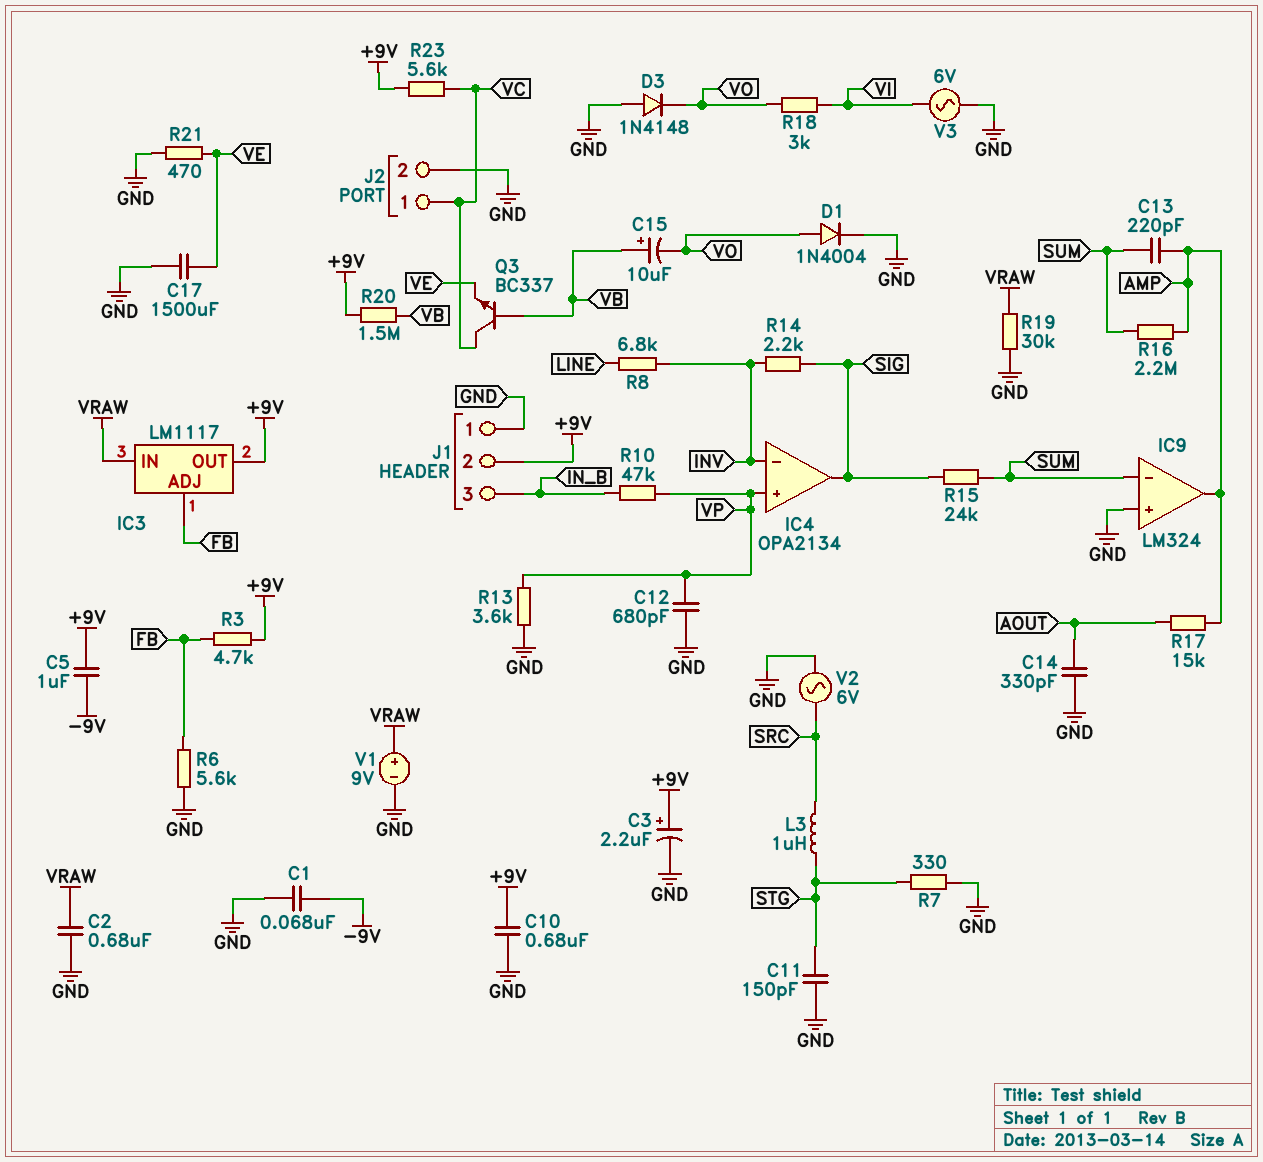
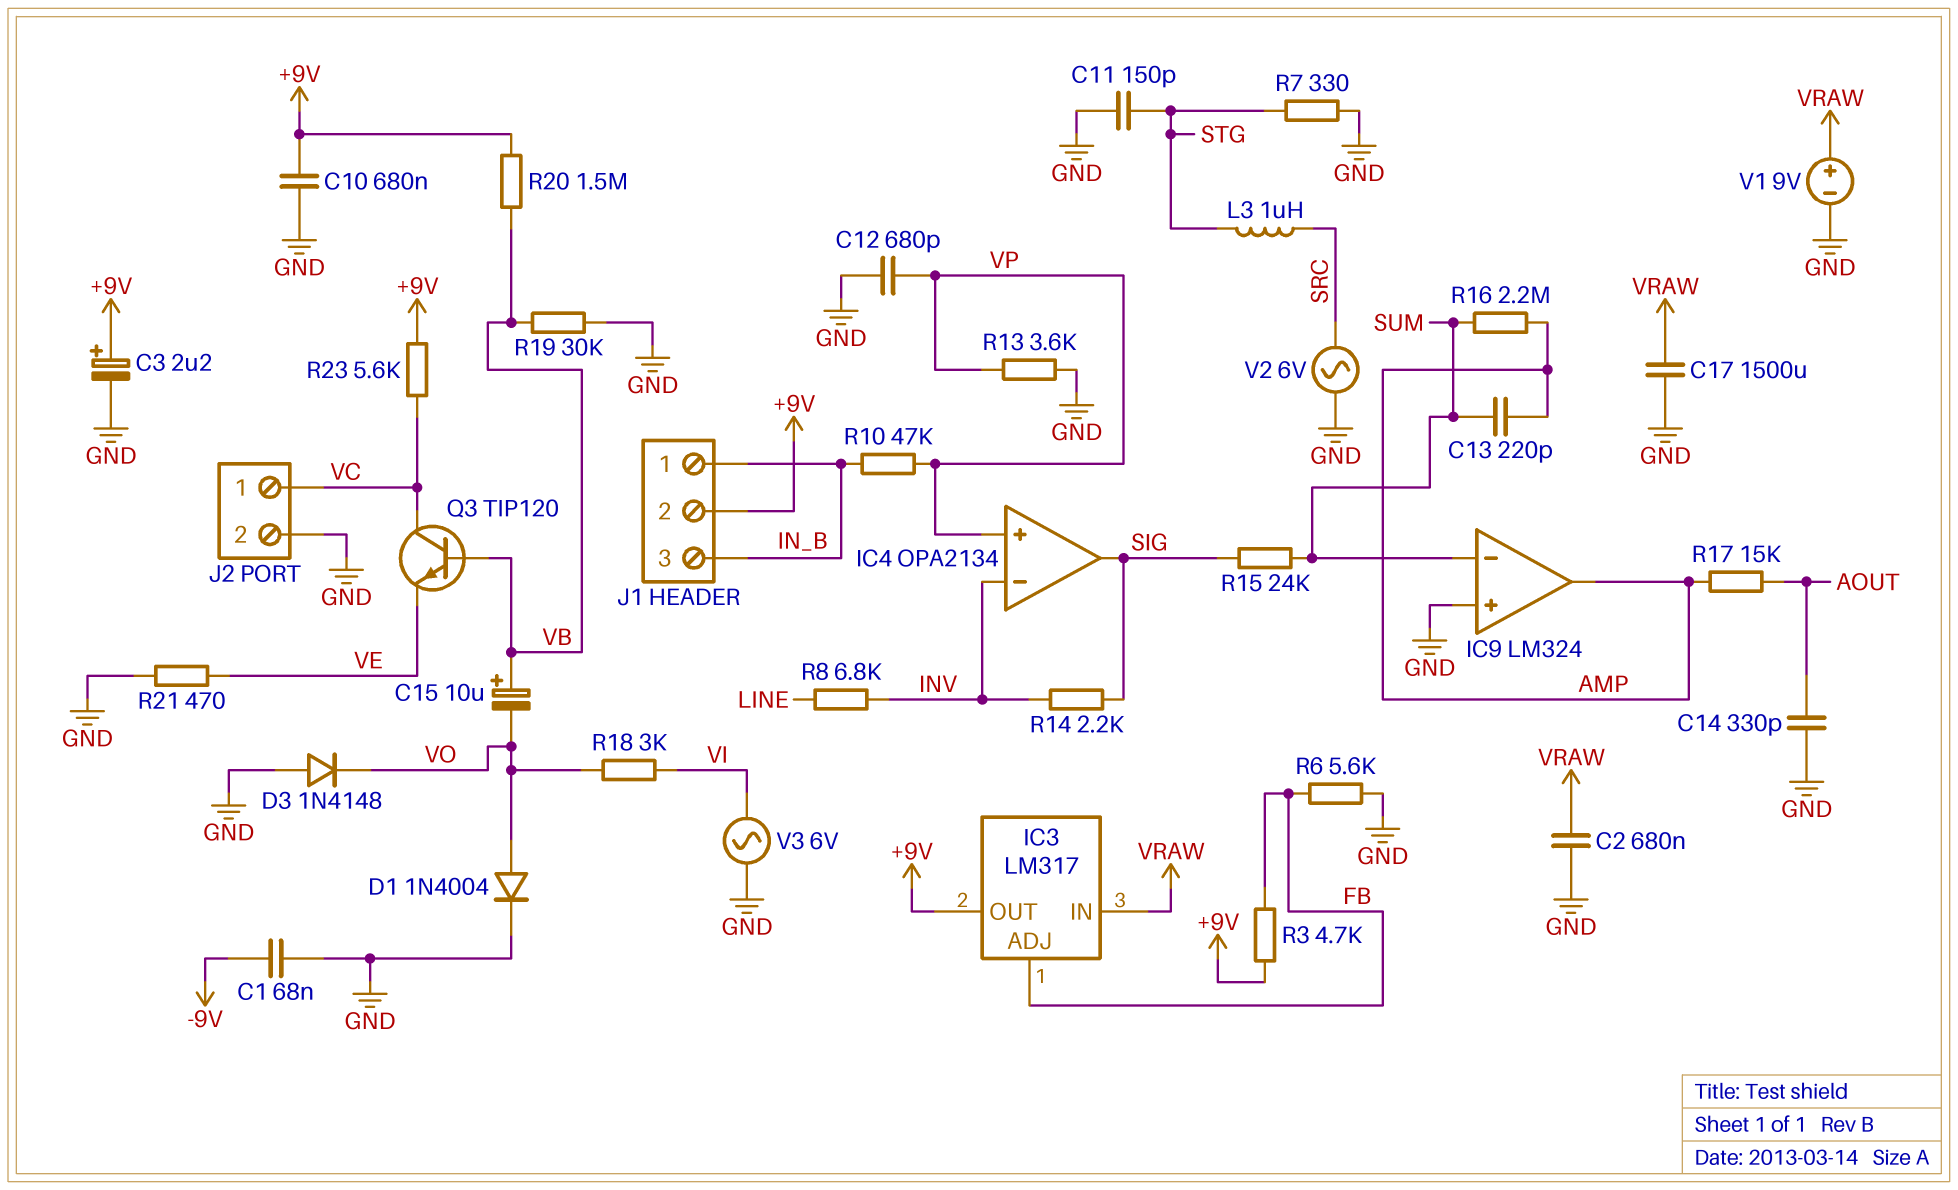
C5: 1uF (+9V, -9V) -> none
C17: 1500uF (GND, VE) -> 1500uF (GND, VRAW)
IC3: LM1117 -> LM317
J1 pin 1: GND -> IN_B
Q3: NPN BC337 (B VB, C VC, E VE) -> NPN TIP120 (B VB, C VC, E VE)
R19: 30k (GND, VRAW) -> 30k (GND, VB)

